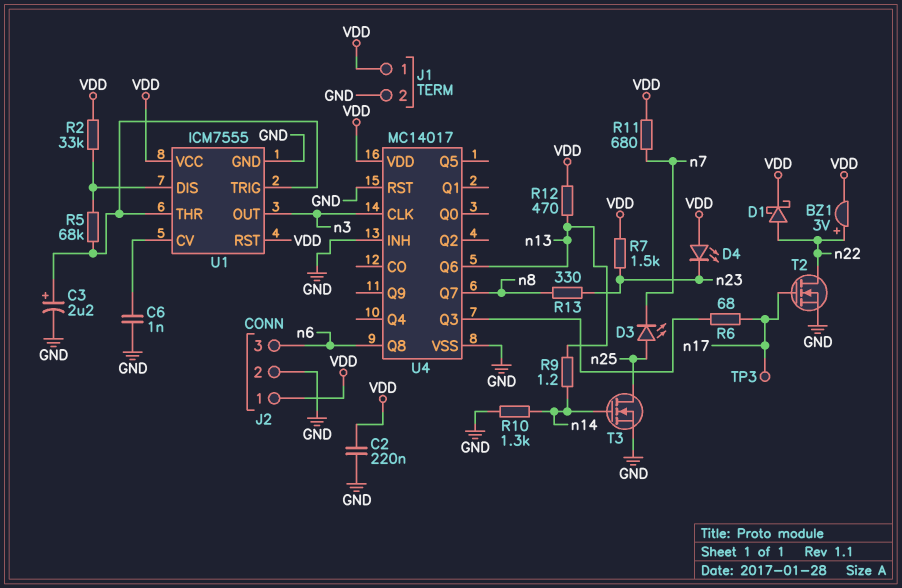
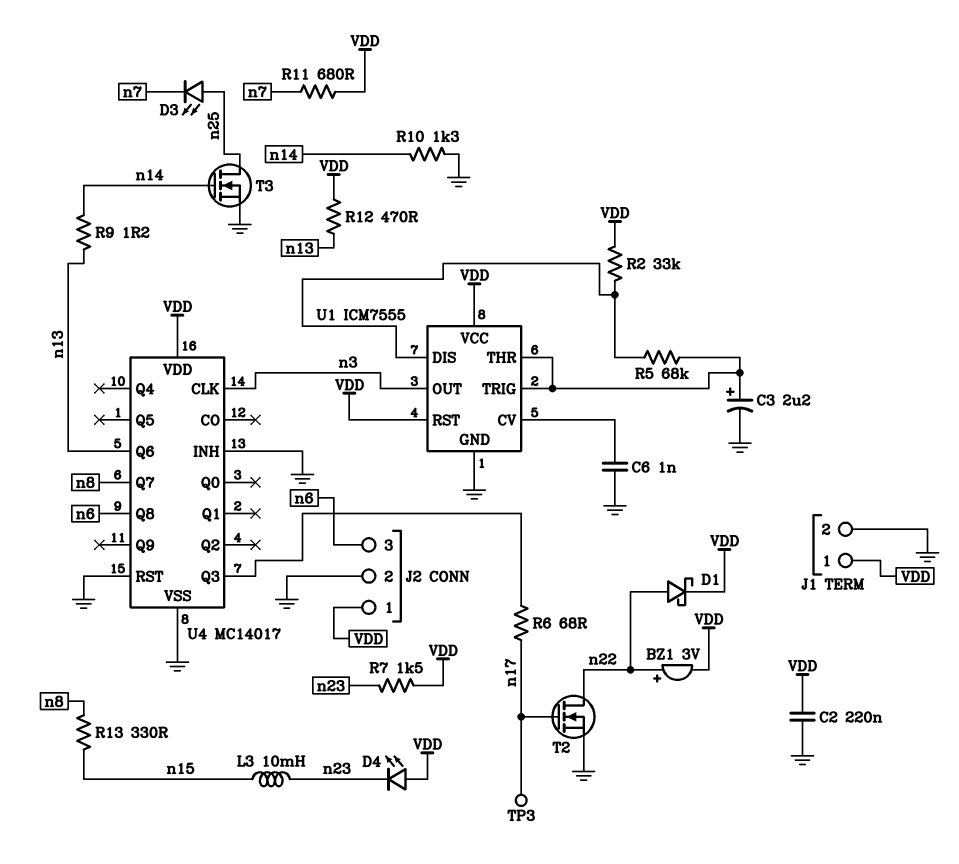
L3: none -> 10mH (n15, n23)
R13: 330 (n8, n23) -> 330 (n8, n15)

